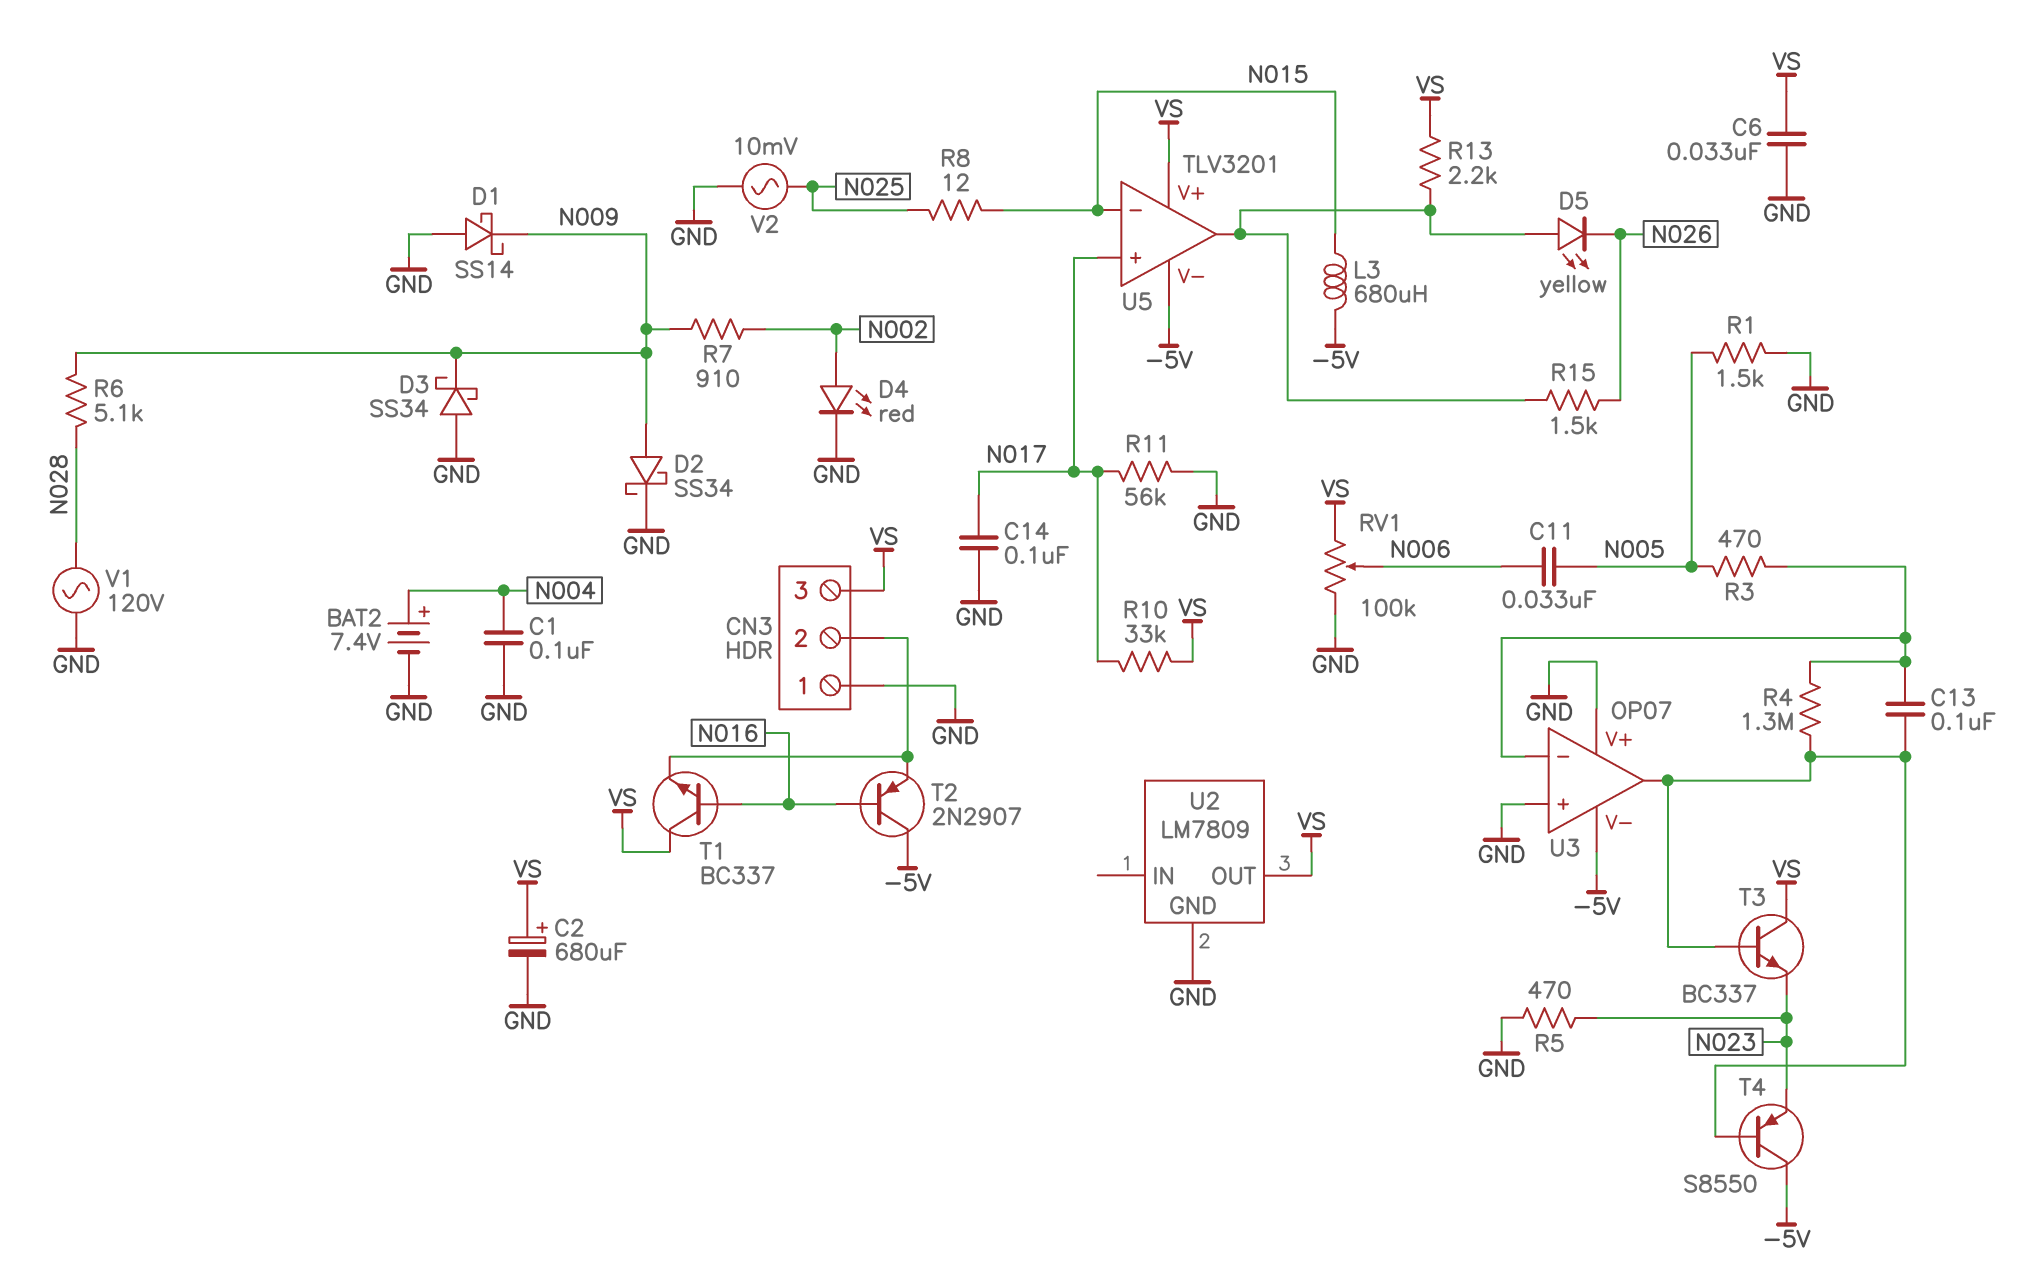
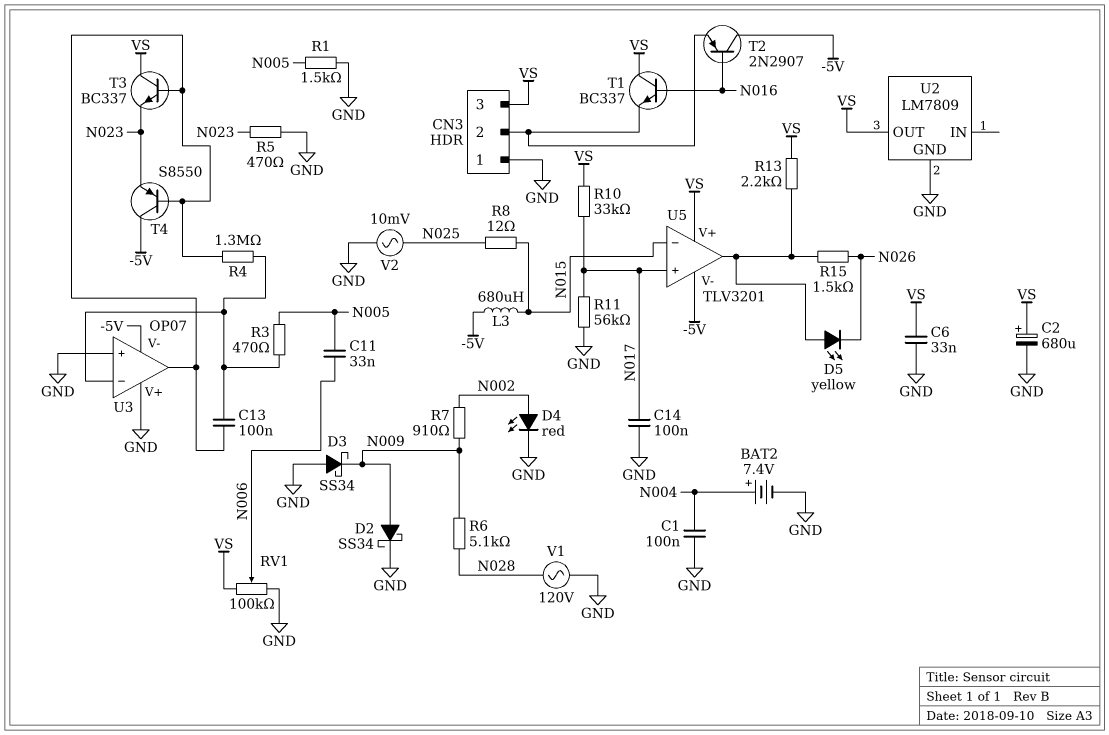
D1: schottky SS14 (A GND, K N009) -> none

